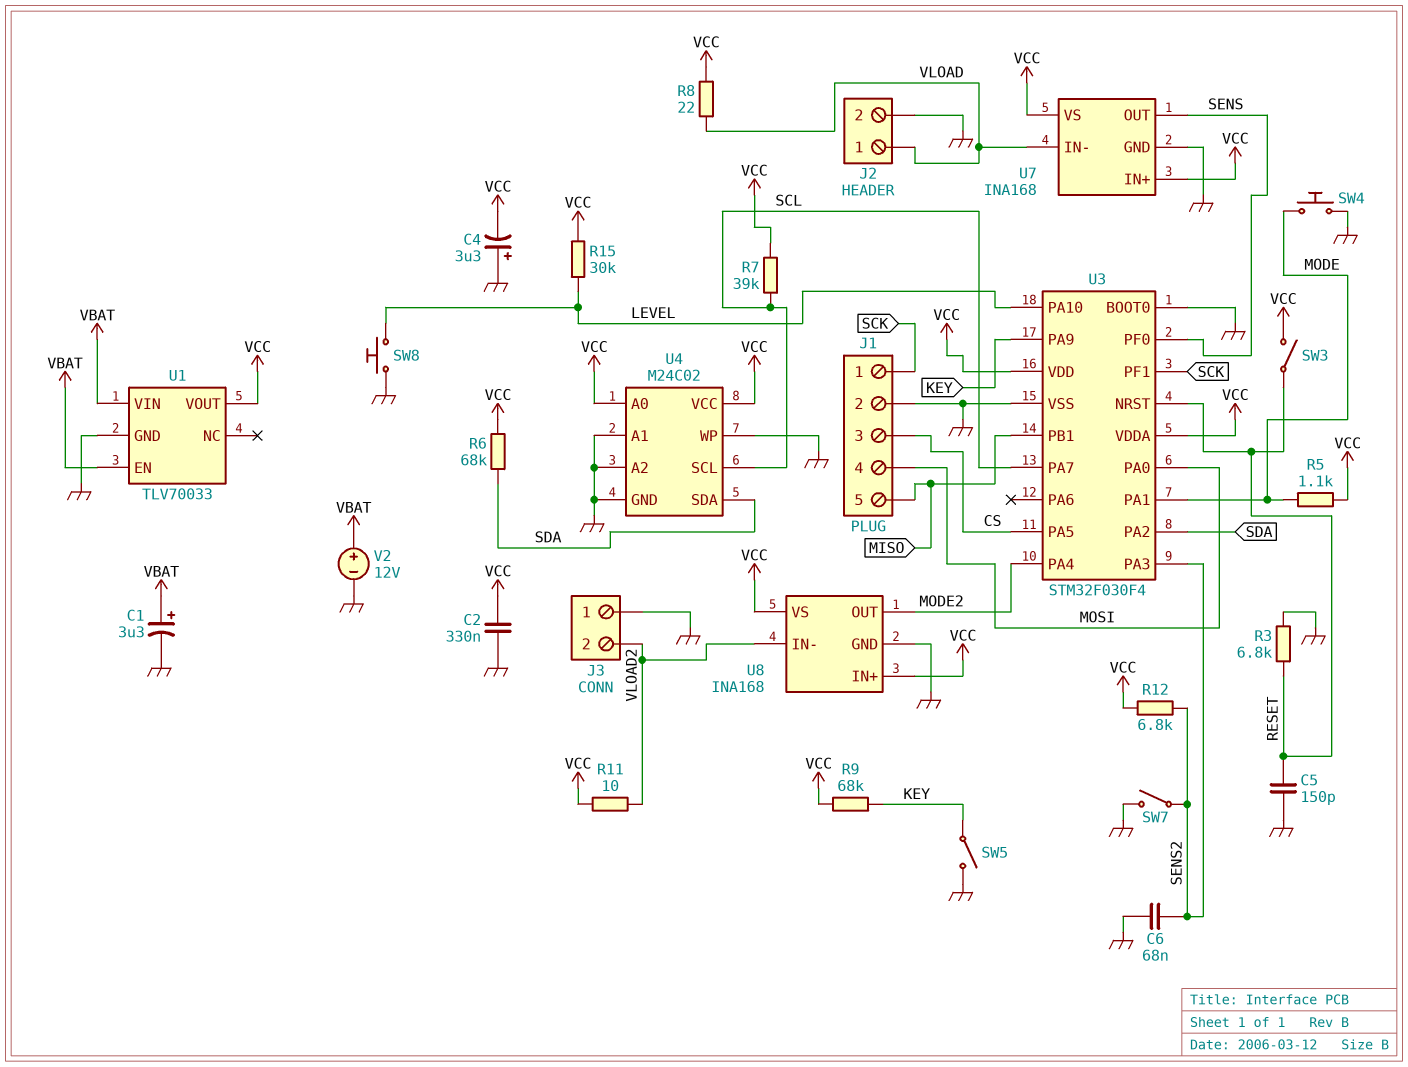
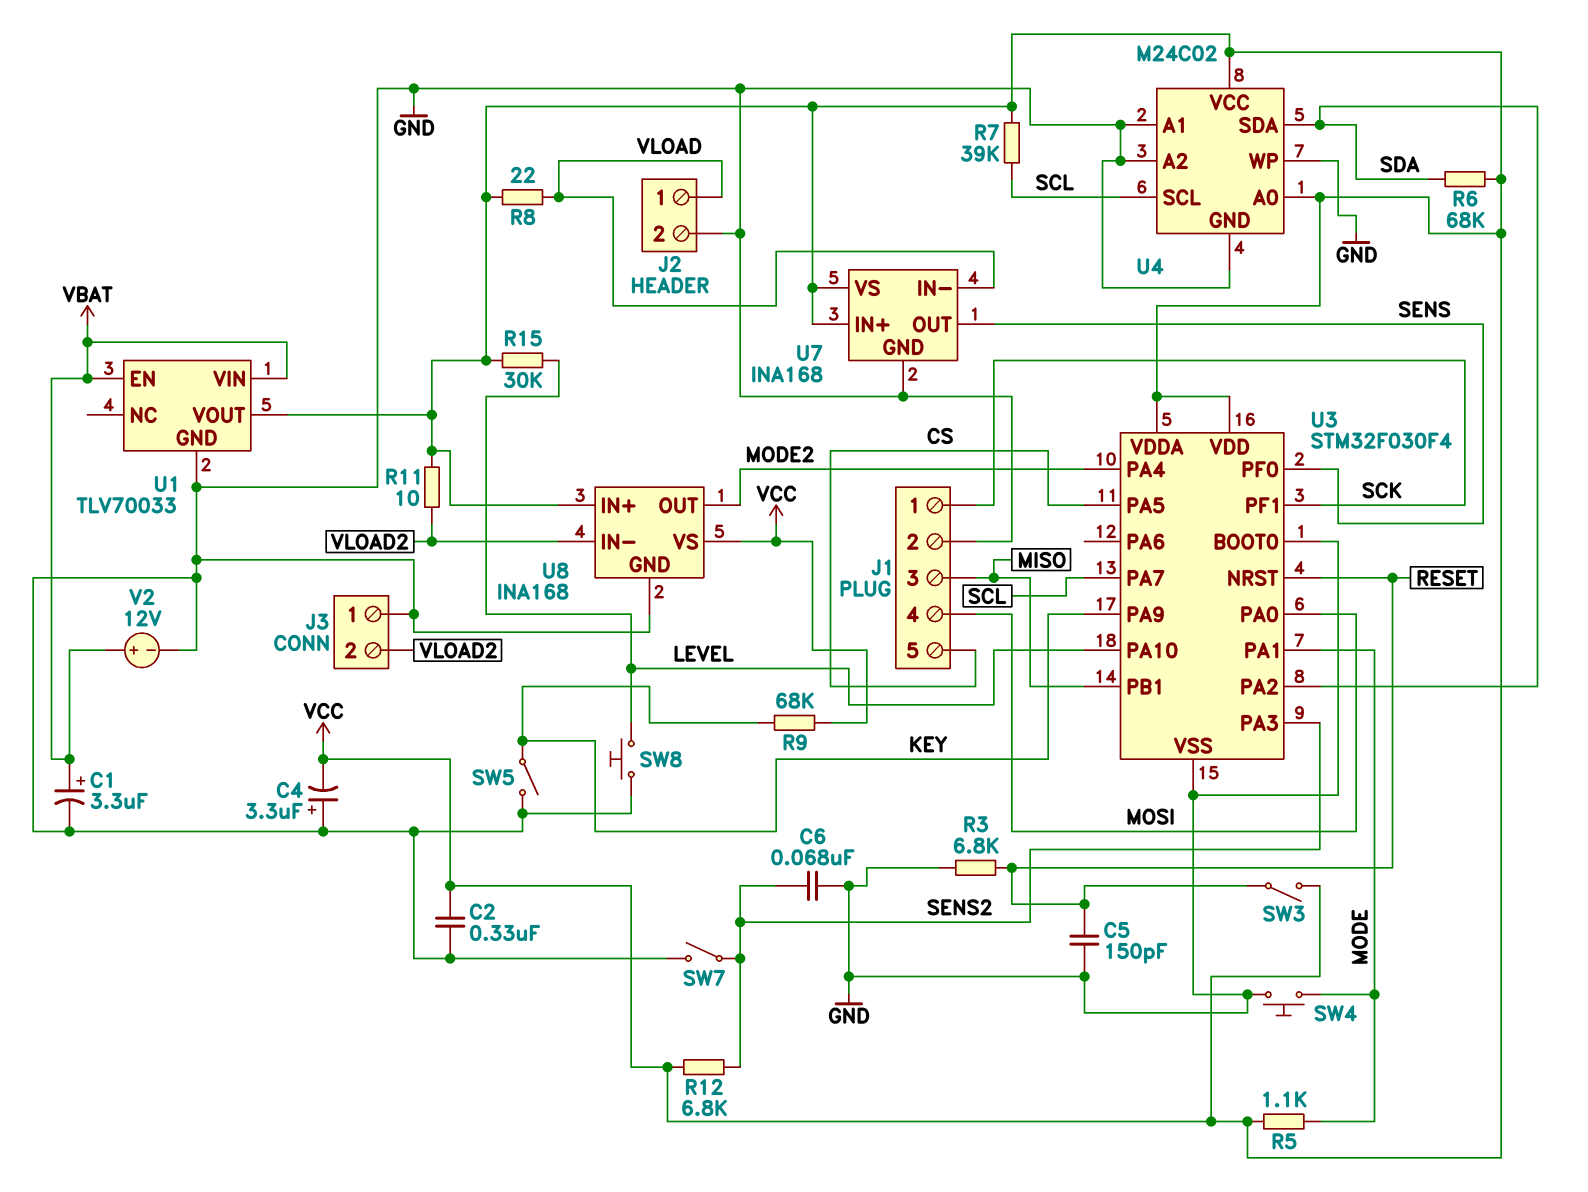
J1 pin 3: CS -> MISO
J1 pin 5: MISO -> CS

